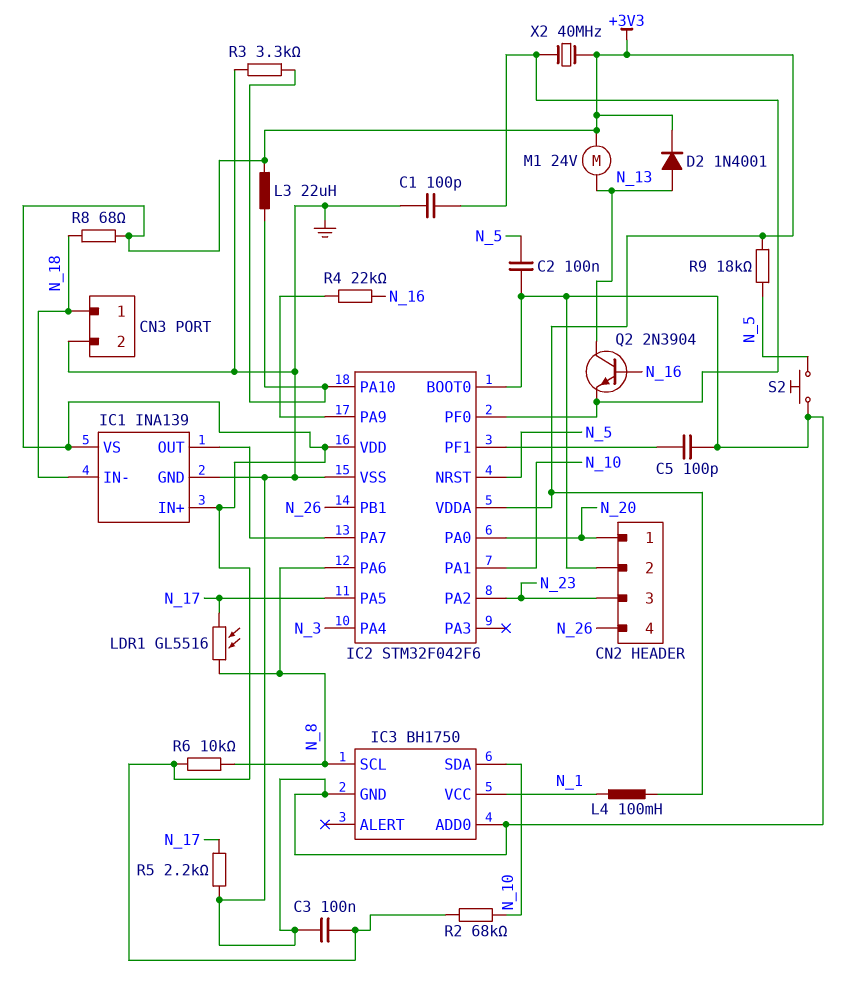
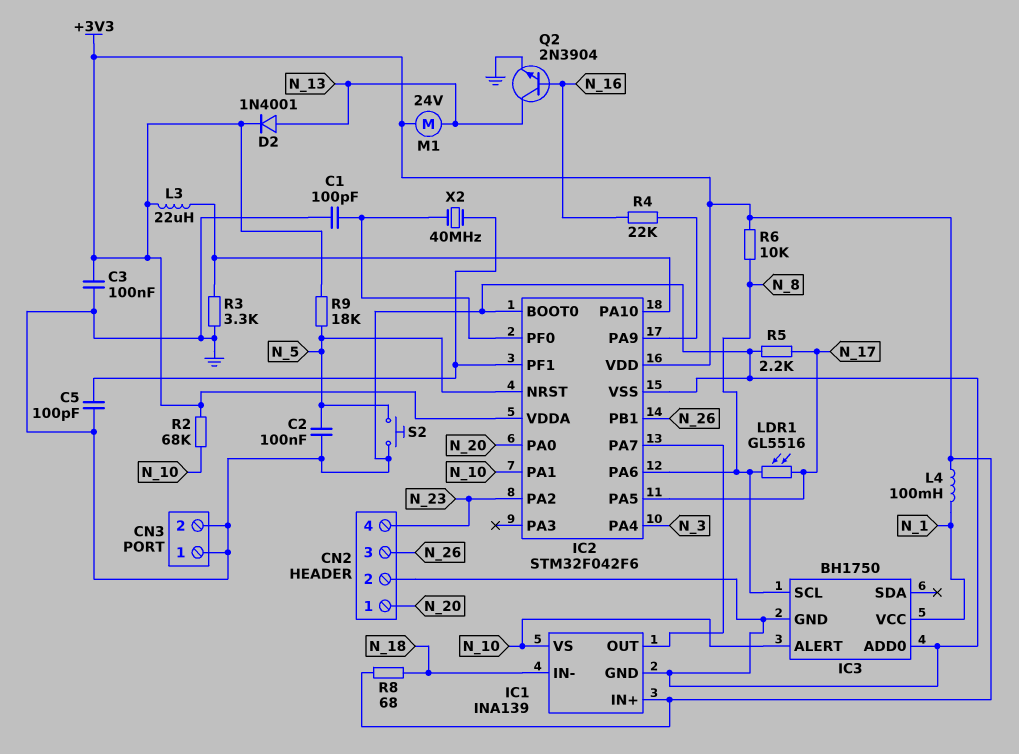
CN2 pin 3: N_23 -> N_26
CN2 pin 4: N_26 -> N_23
CN3 pin 1: N_18 -> GND
IC1 pin VS: +3V3 -> N_10
IC3 pin ALERT: none -> N_10
IC3 pin SDA: N_10 -> none
Q2: NPN 2N3904 (B N_16, C N_13, E IC2/PF0) -> NPN 2N3904 (B N_16, C N_13, E GND)
X2: 40MHz (+3V3, IC2/PF0) -> 40MHz (IC2/PF0, IC2/PF1)

